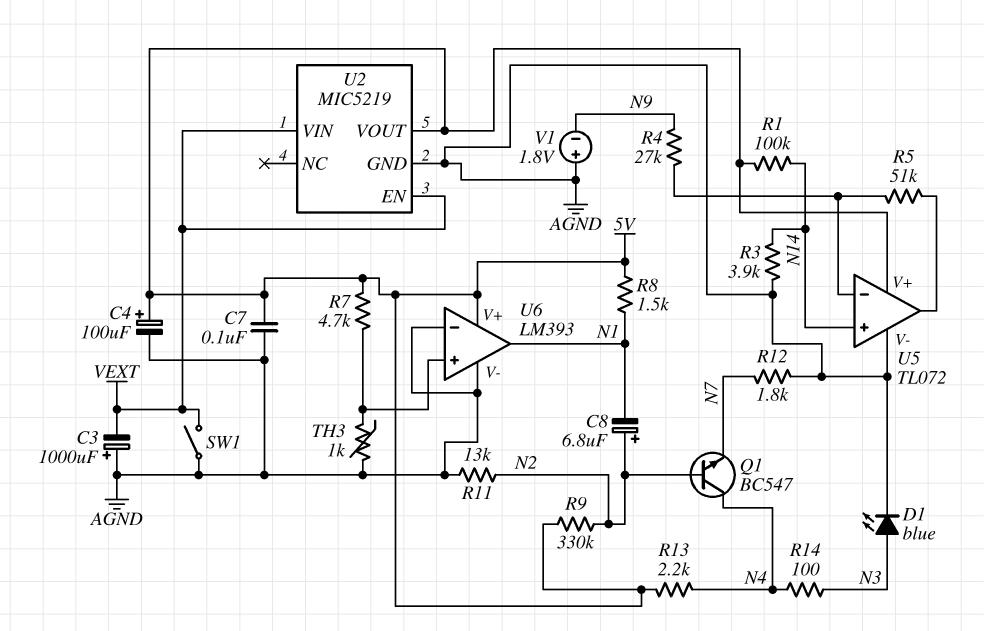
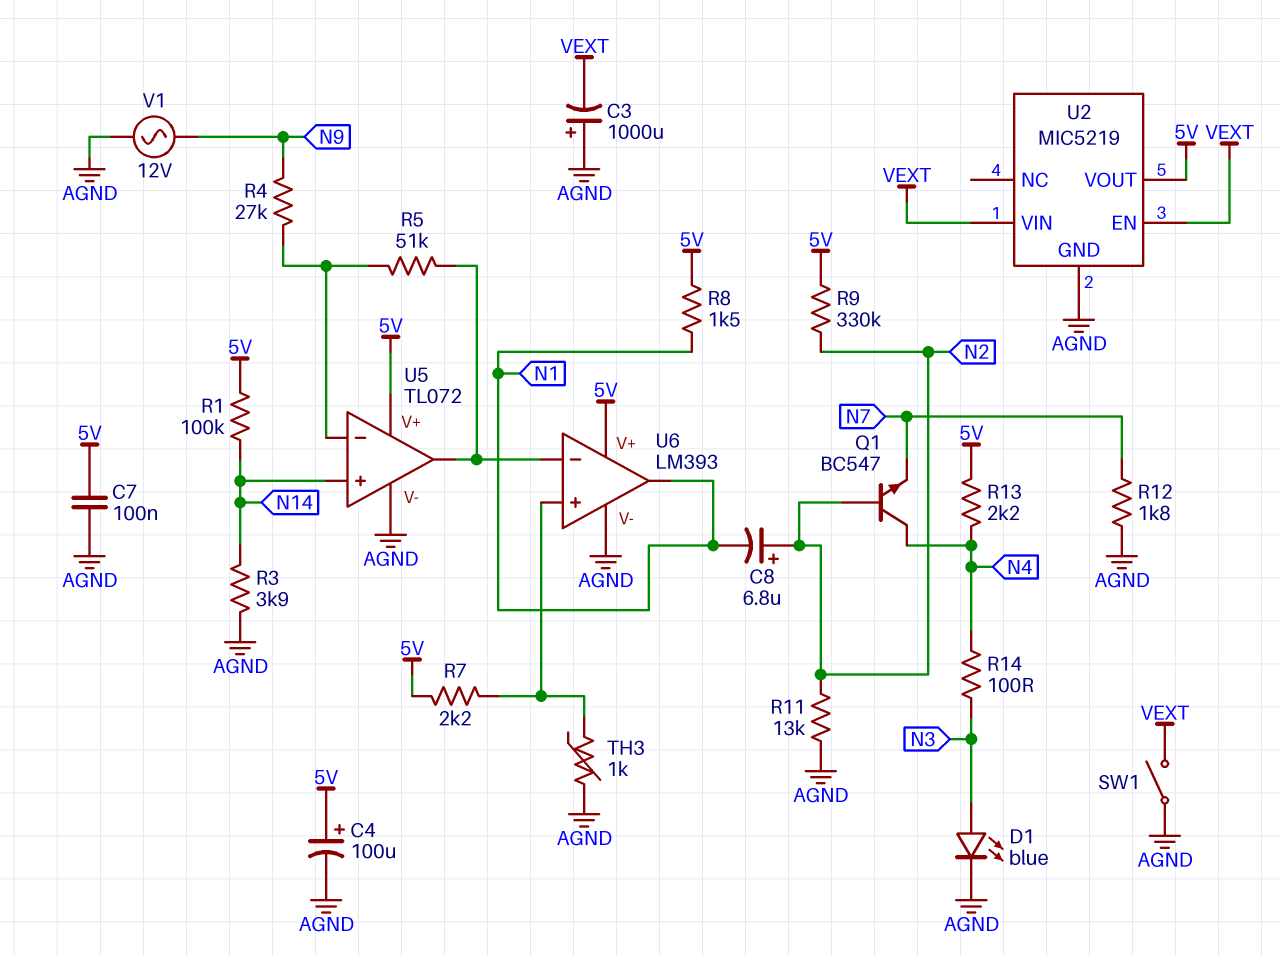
R7: 4.7k (5V, U6/in+) -> 2.2k (5V, U6/in+)
U6 pin in-: AGND -> U5/out
V1: 1.8V (plus AGND, minus N9) -> AC 12V (AGND, N9)

